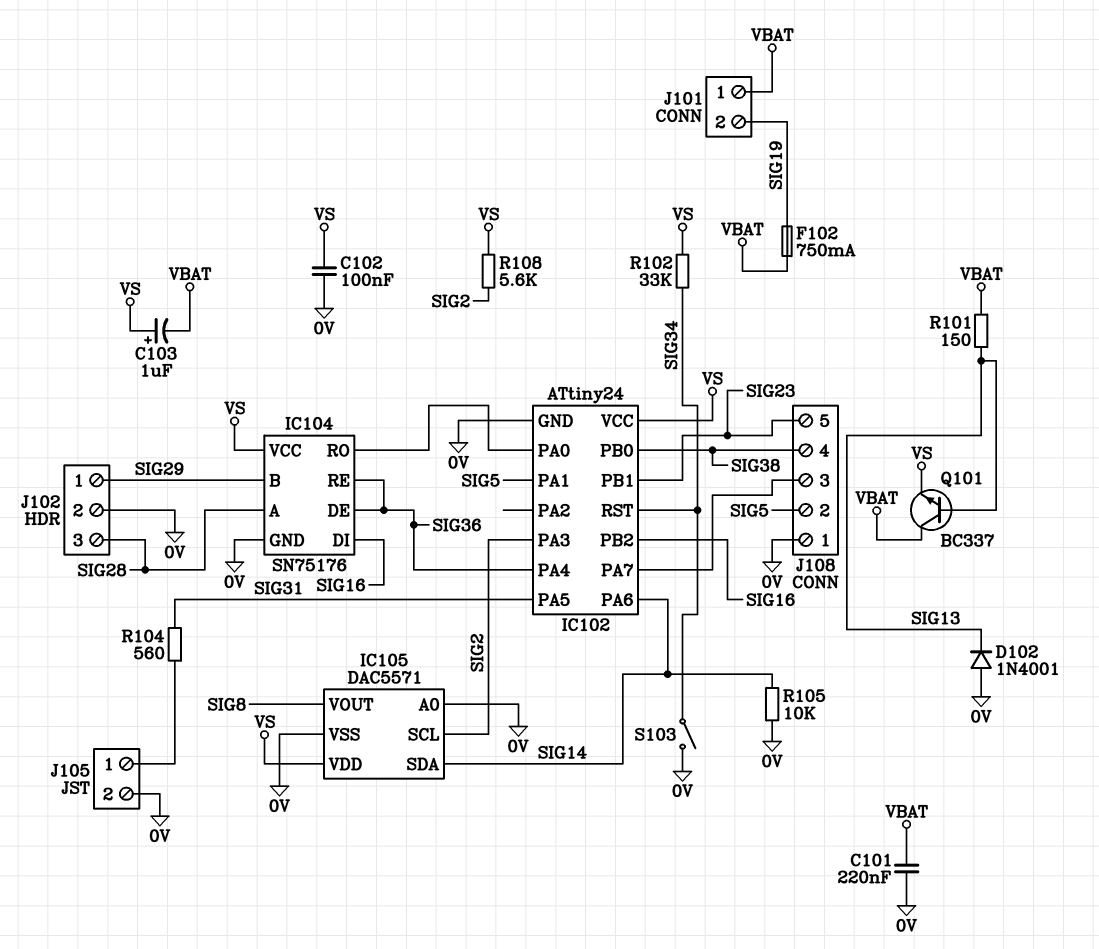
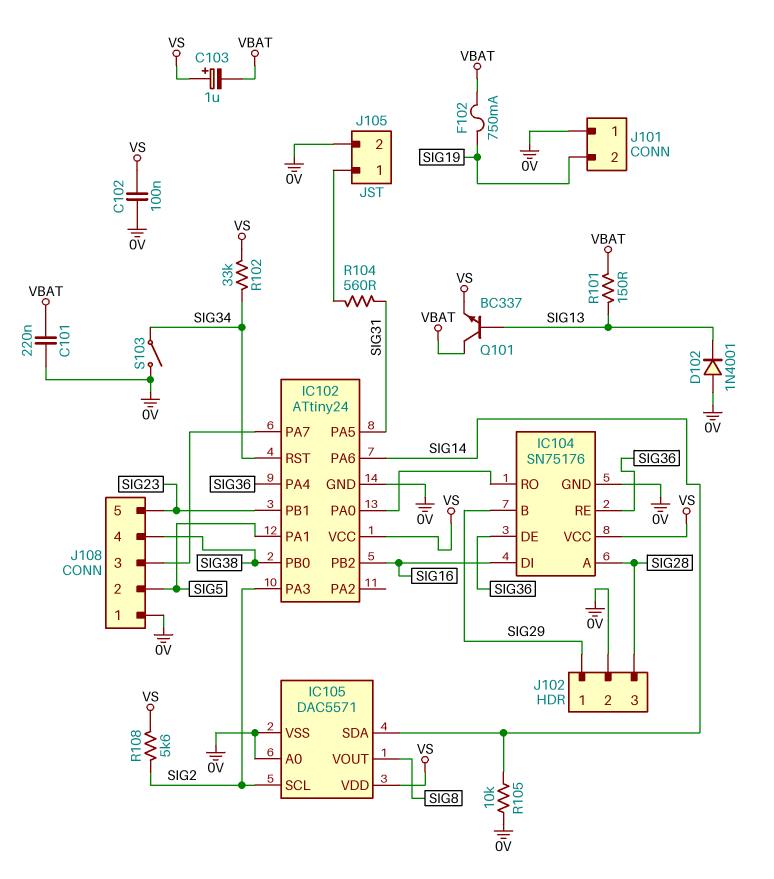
J101 pin 1: VBAT -> 0V

